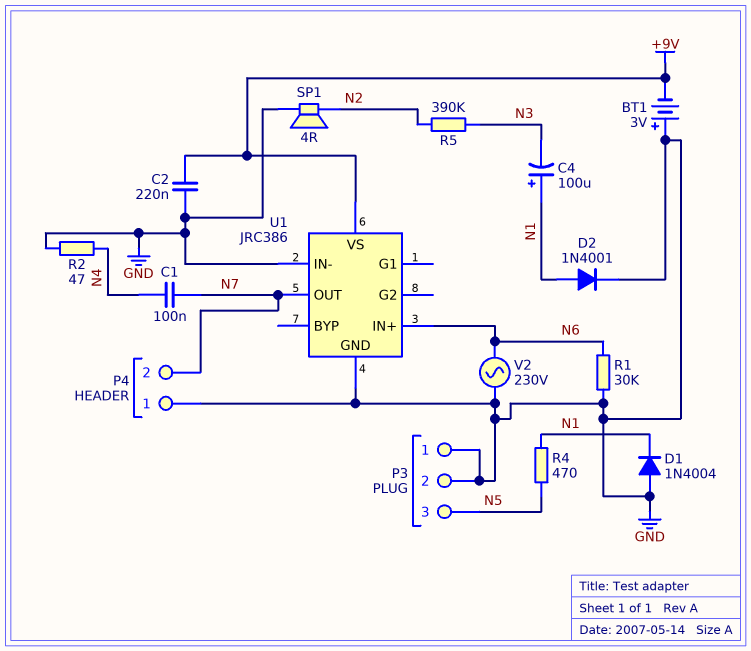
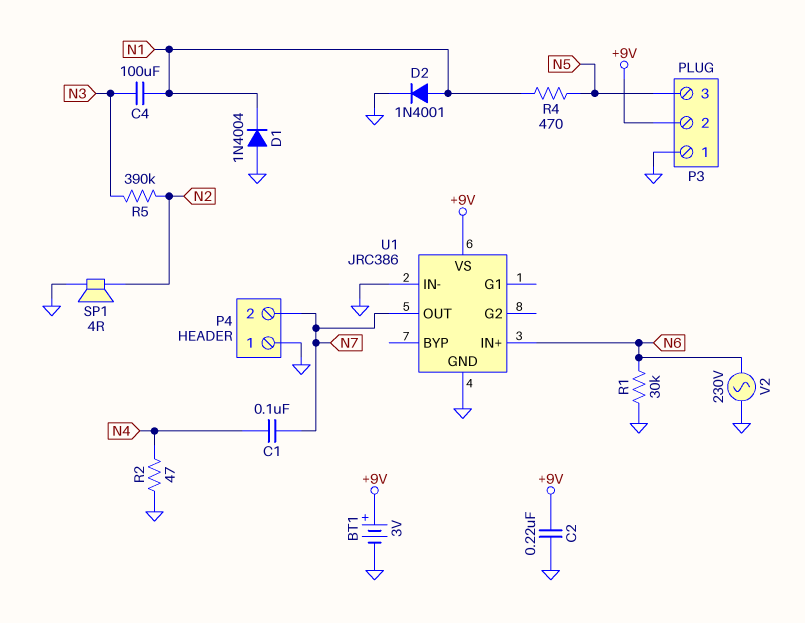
BT1: 3V (plus GND, minus +9V) -> 3V (plus +9V, minus GND)
C4: 100uF (plus N1, minus N3) -> 100uF (N1, N3)
P3 pin 2: GND -> +9V

